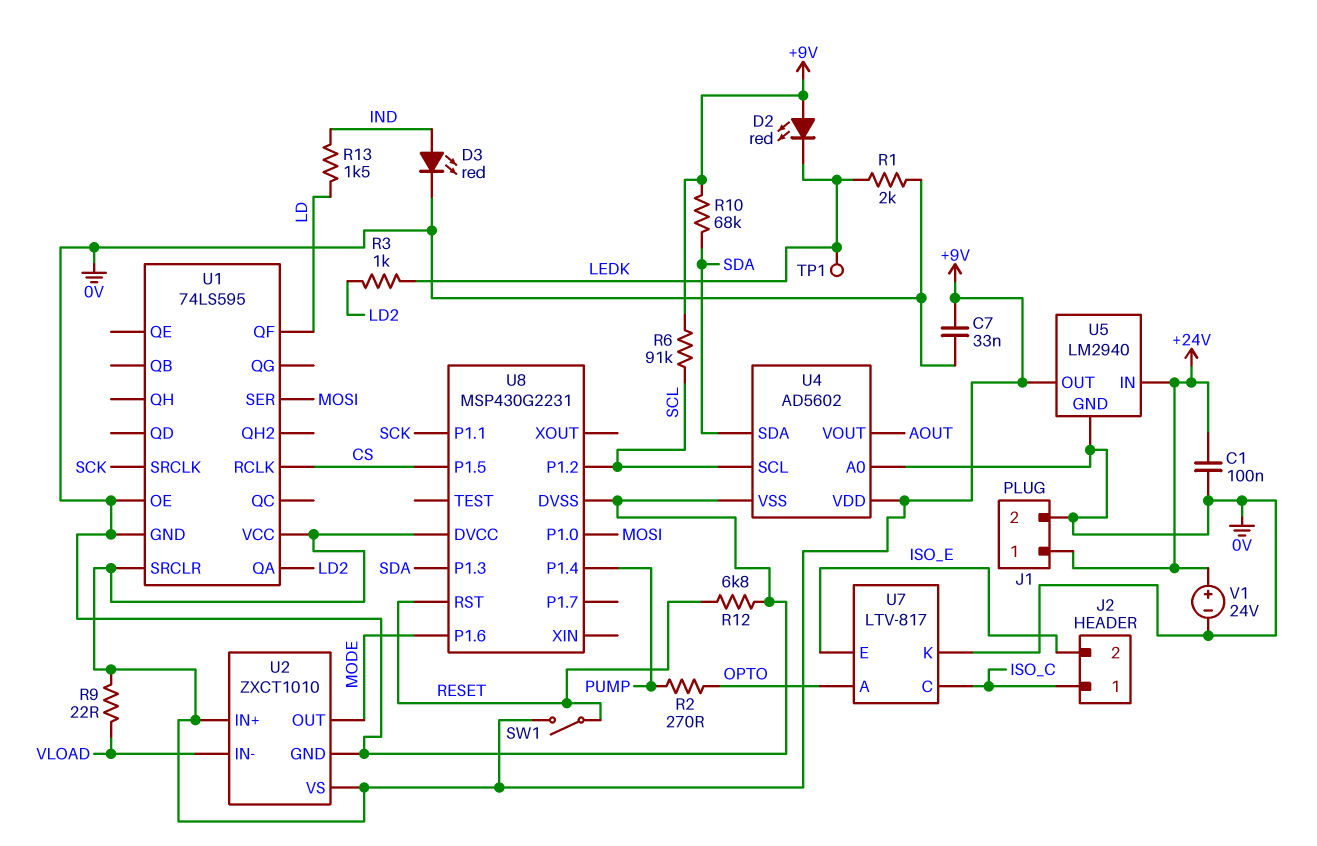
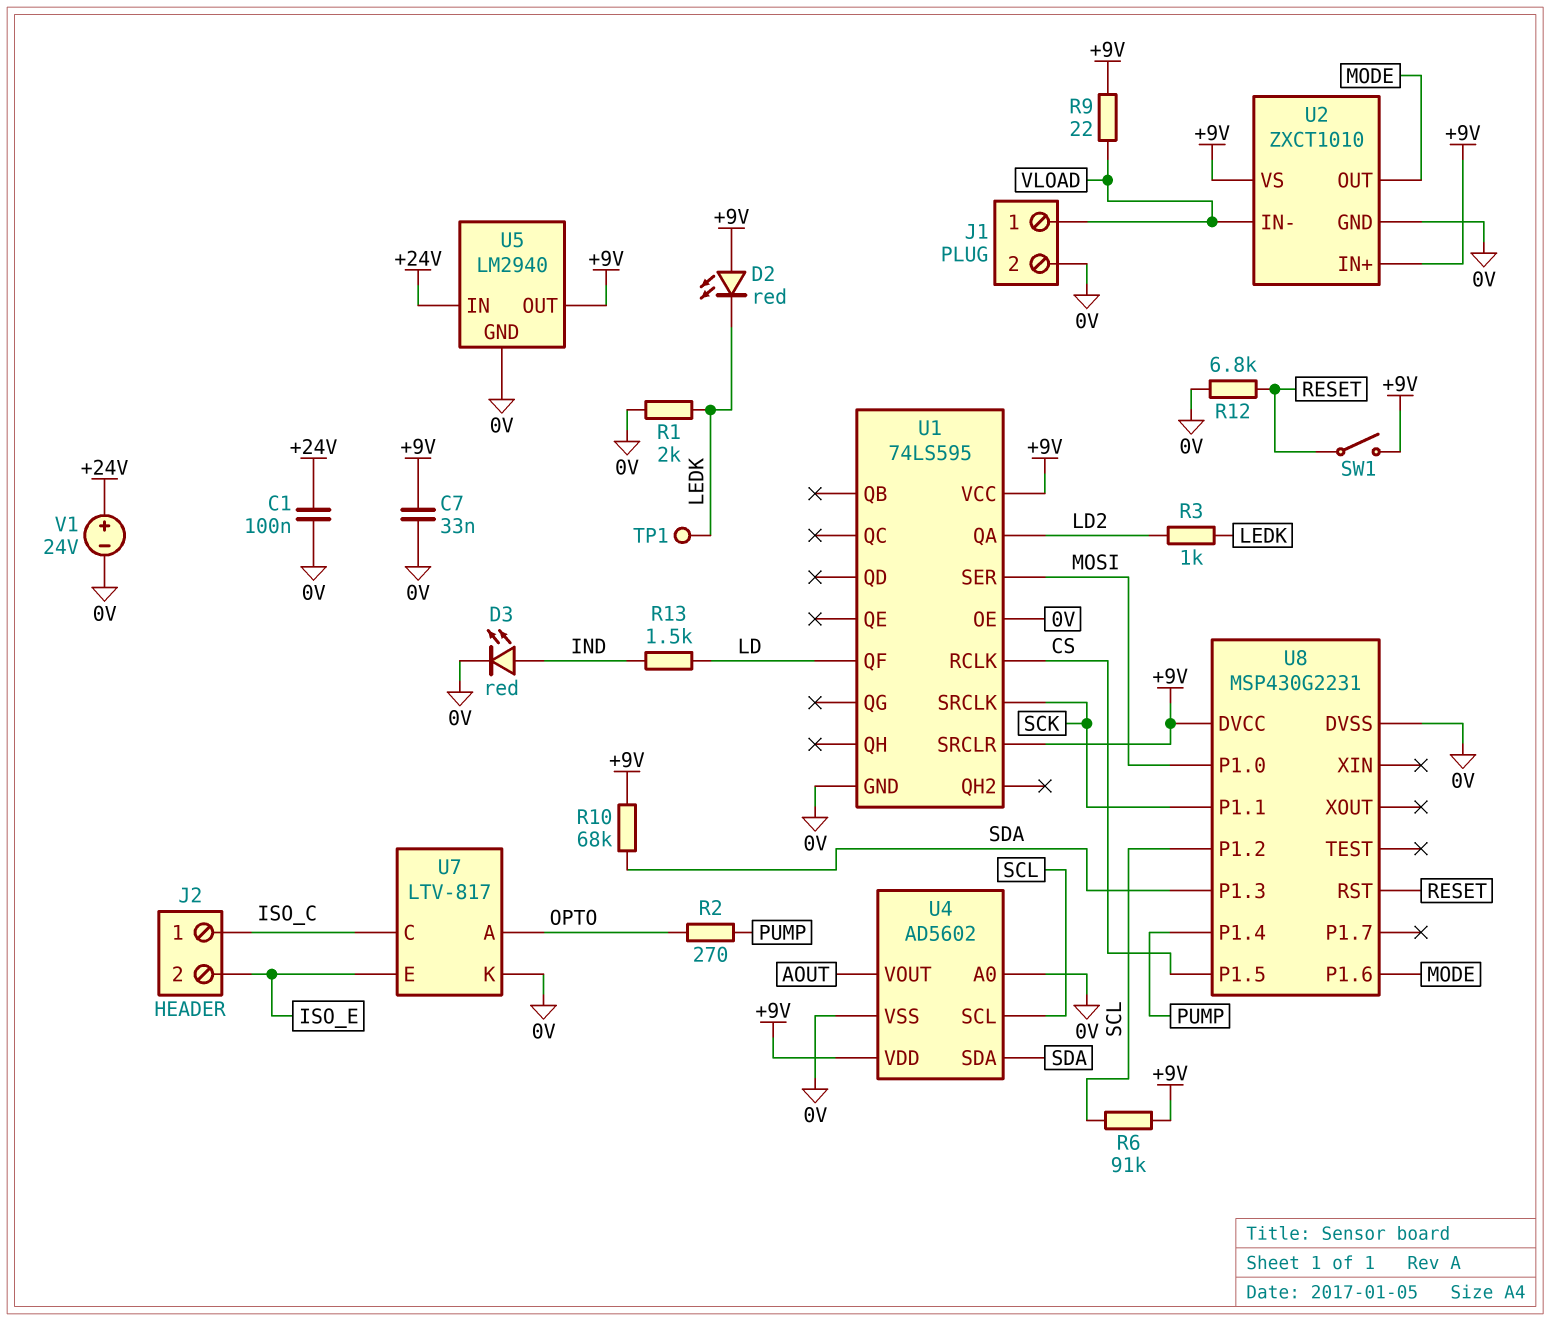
J1 pin 1: +24V -> VLOAD

